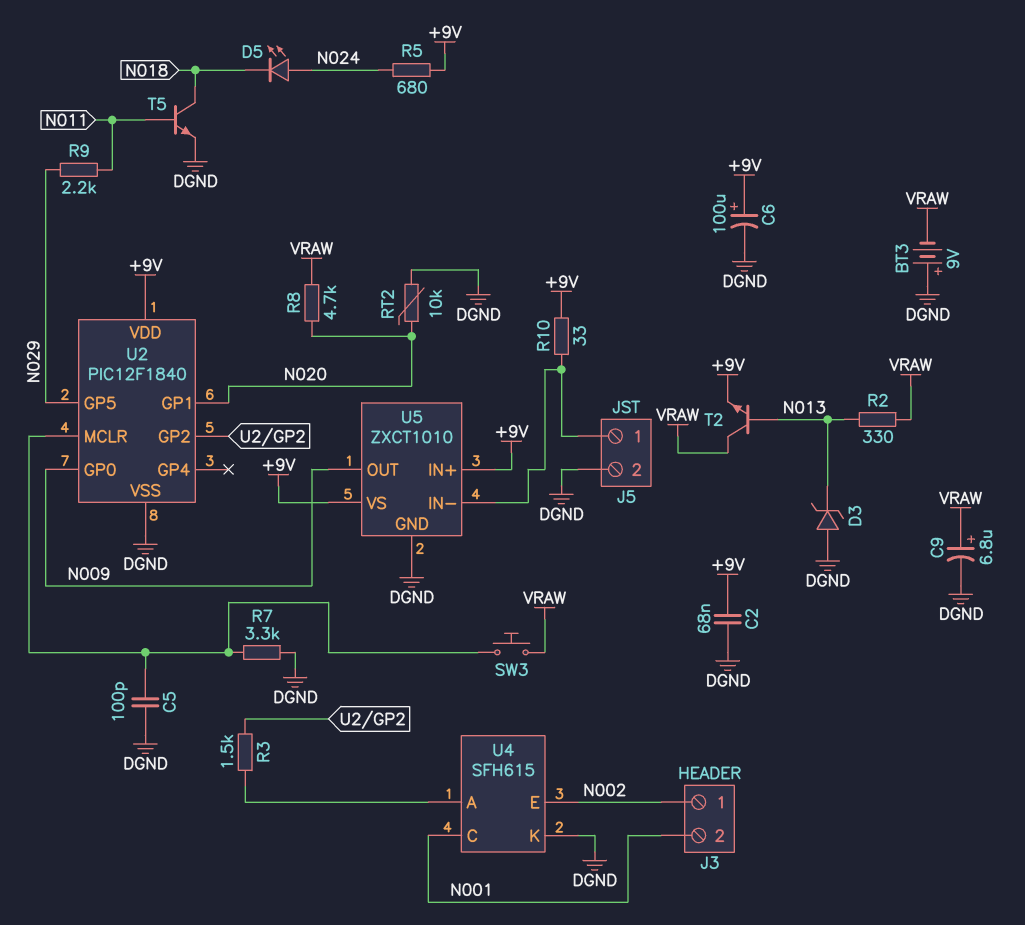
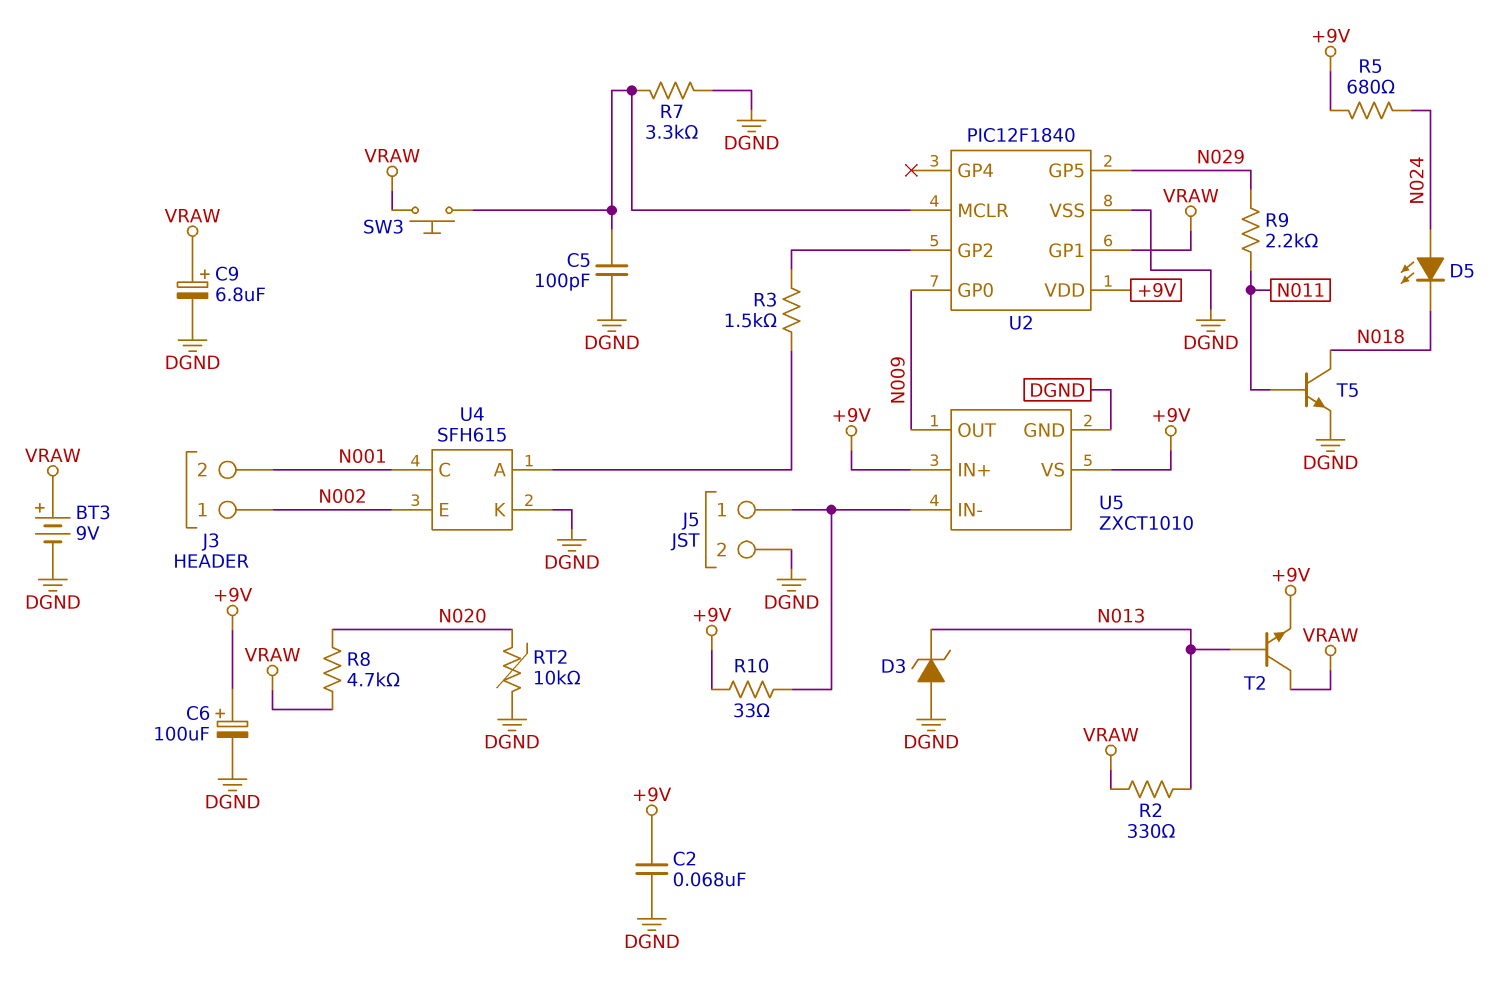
BT3: 9V (plus DGND, minus VRAW) -> 9V (plus VRAW, minus DGND)
U2 pin GP1: N020 -> VRAW

